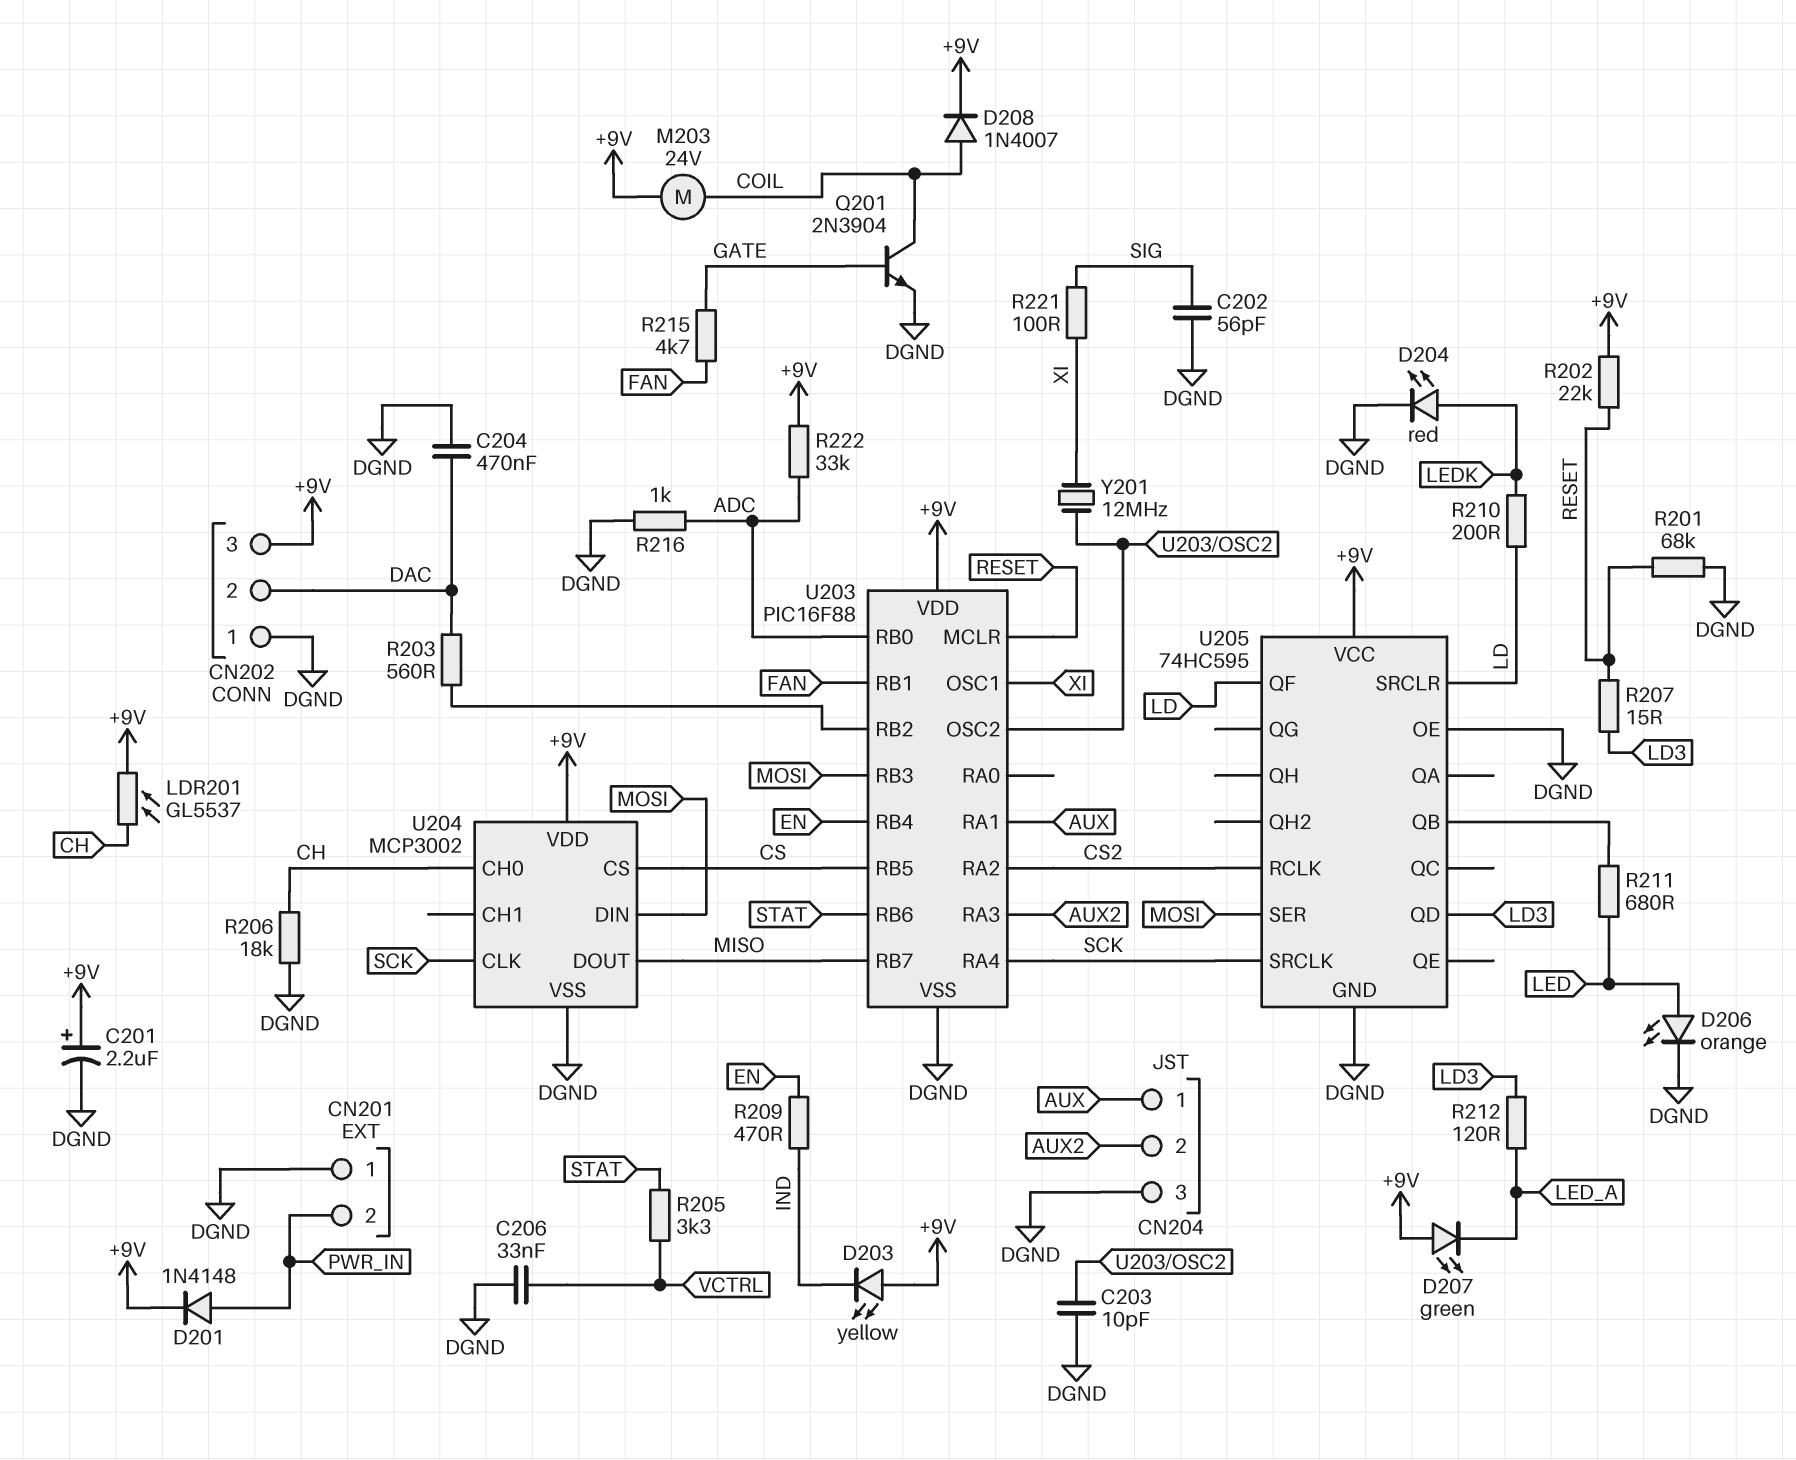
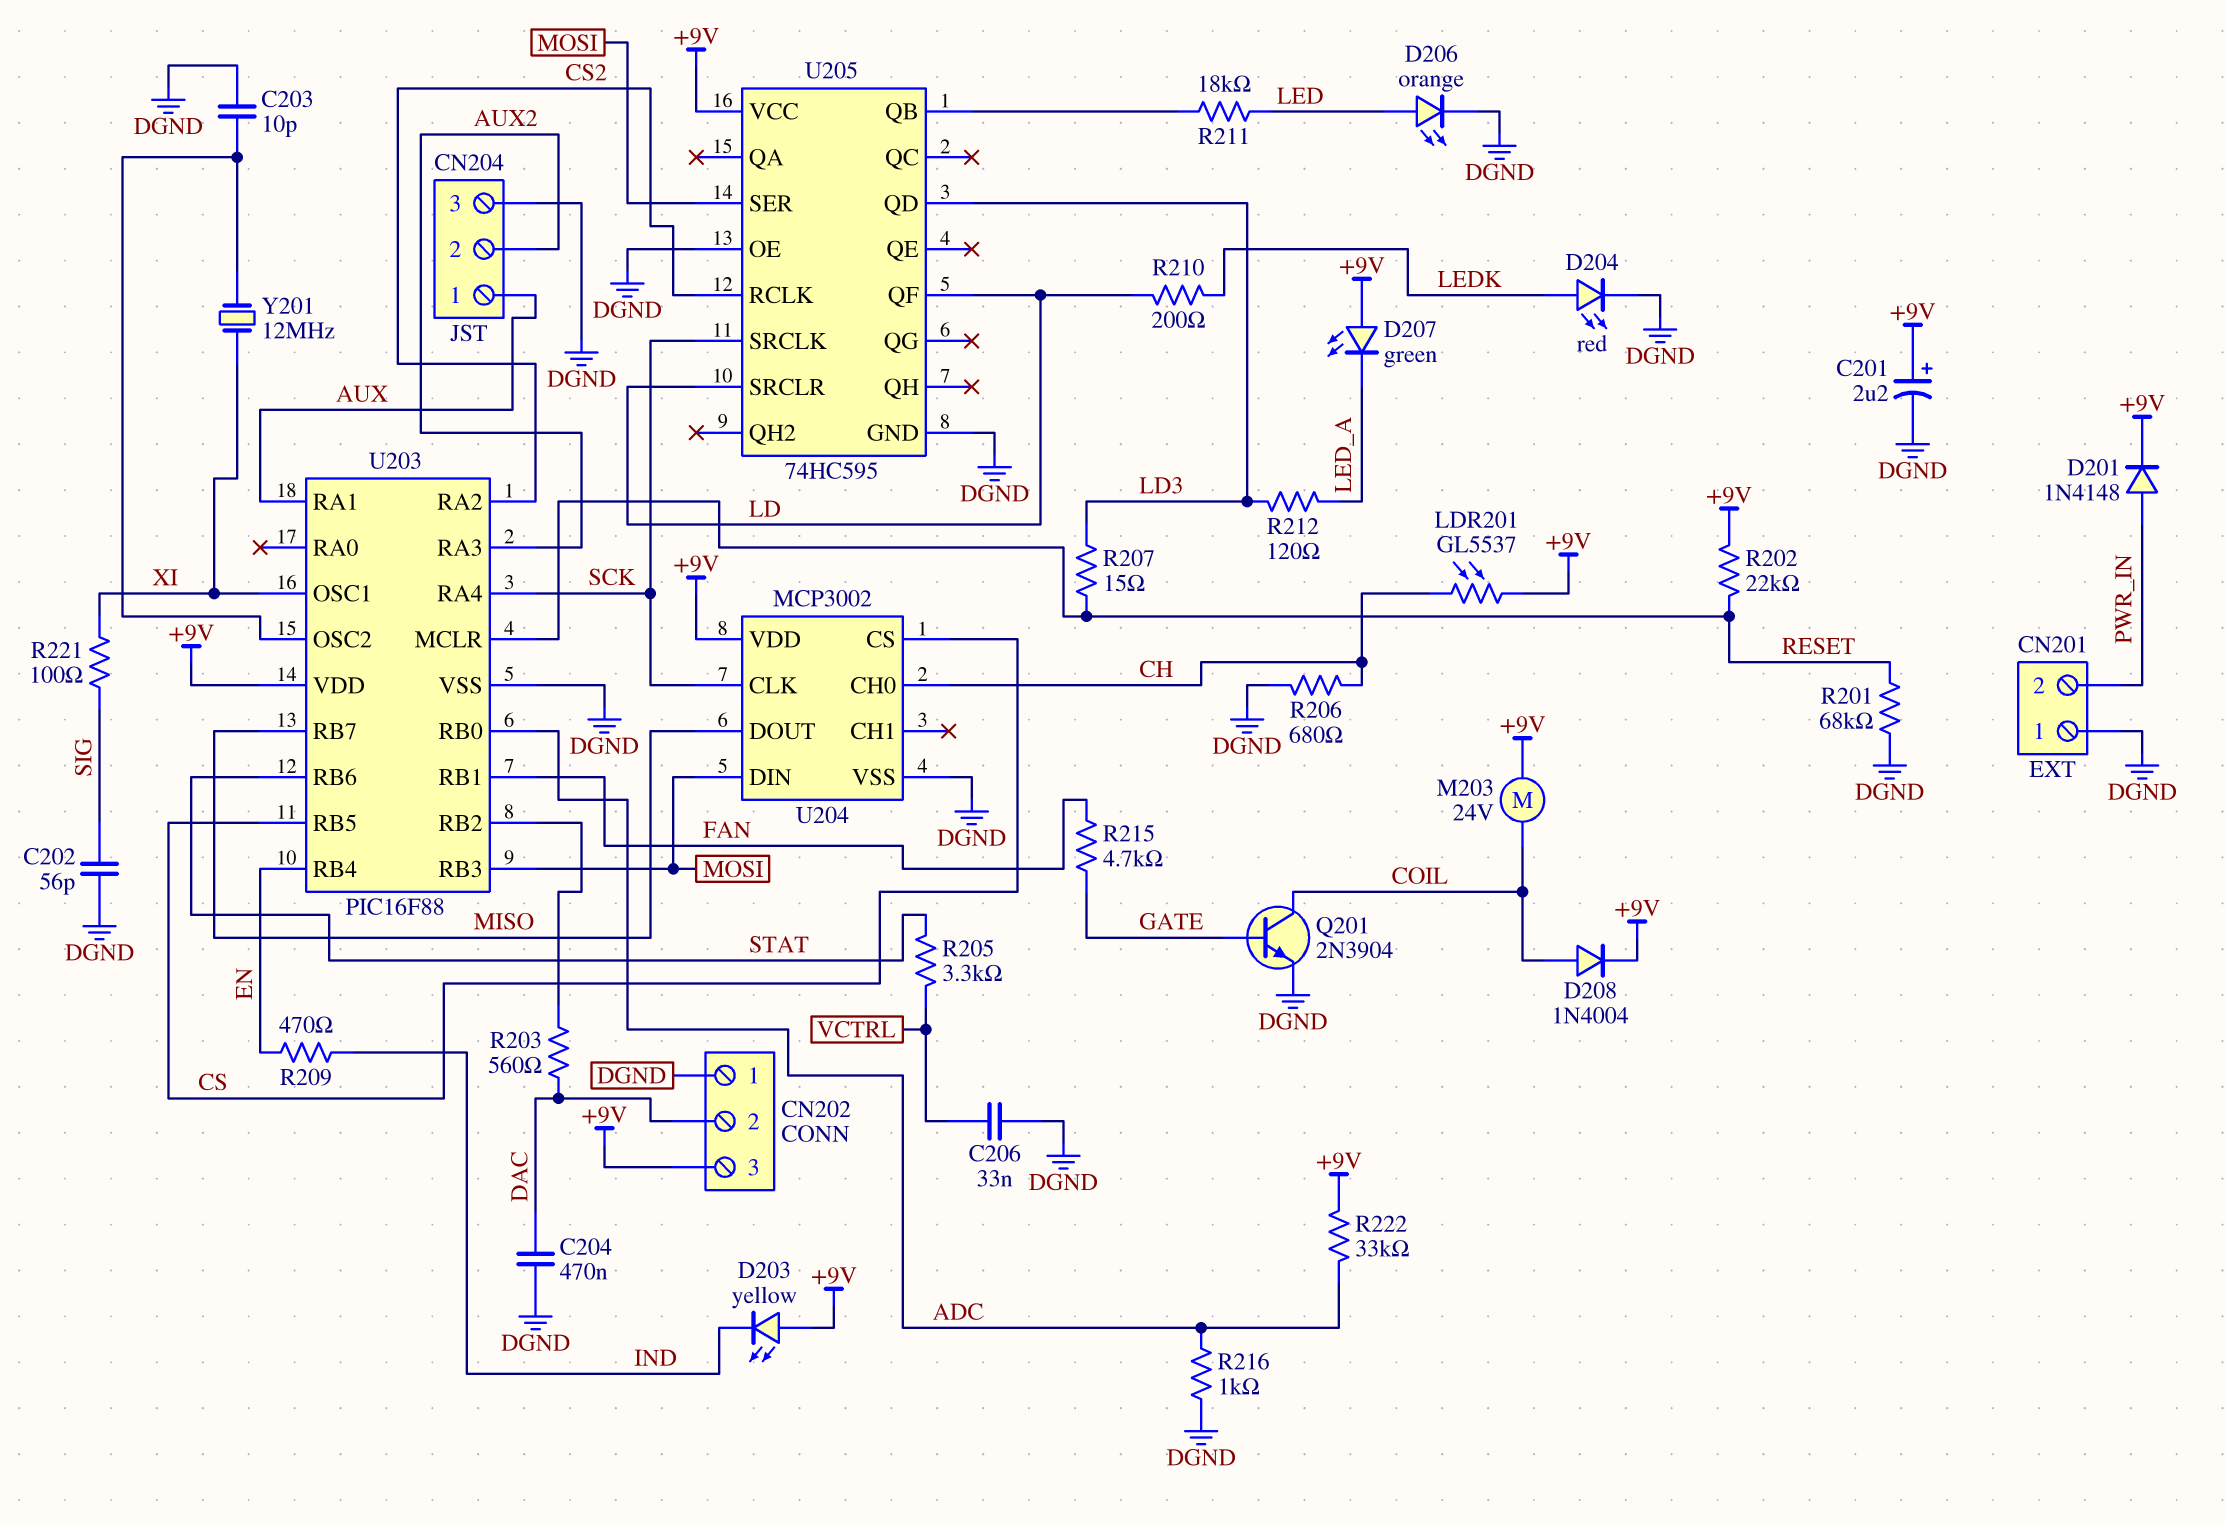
D208: diode 1N4007 (A COIL, K +9V) -> diode 1N4004 (A COIL, K +9V)
R206: 18k (CH, DGND) -> 680 (CH, DGND)
R211: 680 (LED, U205/QB) -> 18k (LED, U205/QB)

